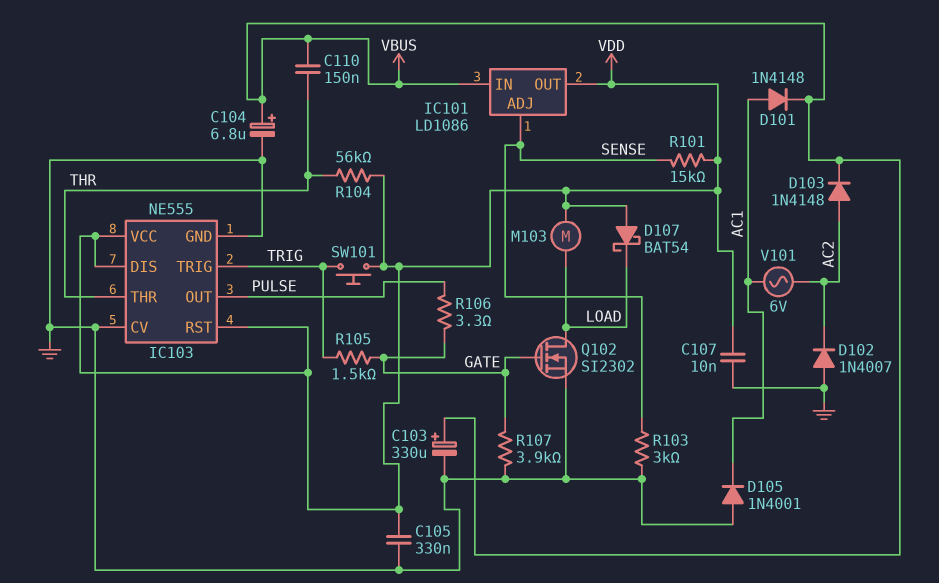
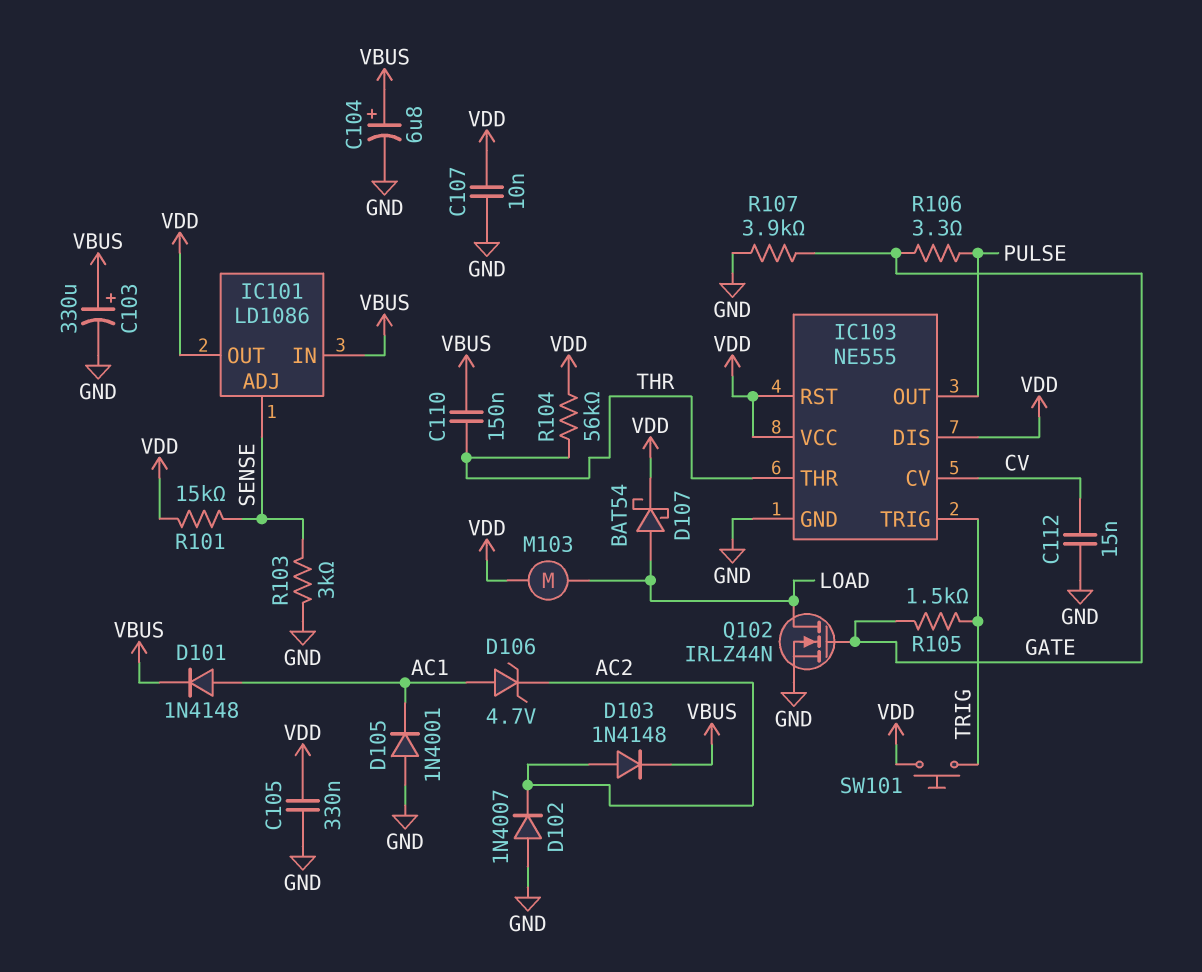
C112: none -> 15nF (CV, GND)
D106: none -> zener 4.7V (A AC1, K AC2)
D107: schottky BAT54 (A VDD, K LOAD) -> schottky BAT54 (A LOAD, K VDD)
IC103 pin CV: GND -> CV
Q102: NMOS SI2302 (G GATE, D LOAD, S GND) -> NMOS IRLZ44N (G GATE, D LOAD, S GND)
V101: AC 6V (AC1, AC2) -> none

